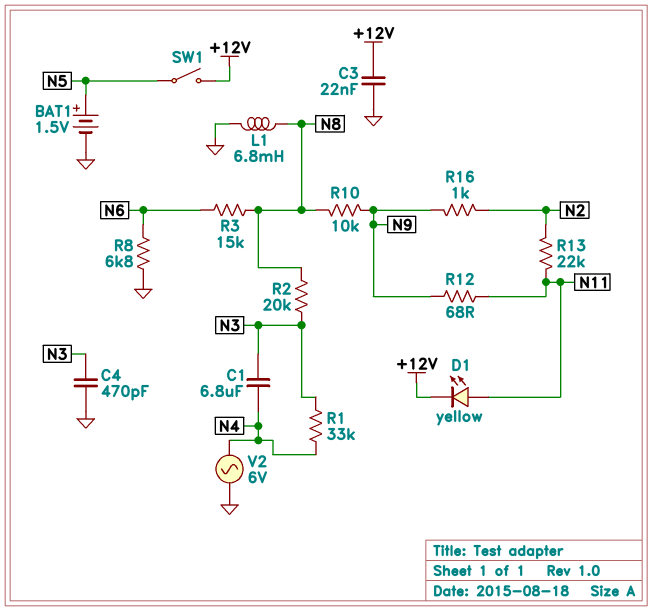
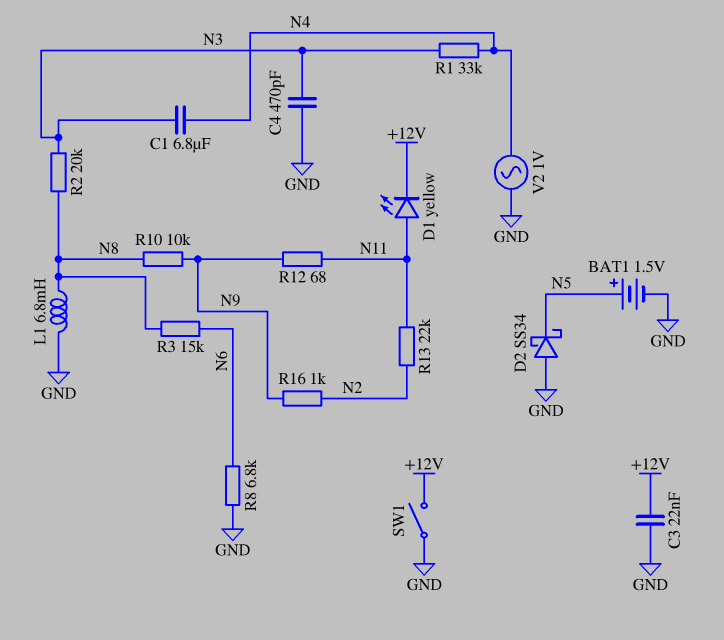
D2: none -> schottky SS34 (A GND, K N5)
SW1: switch (+12V, N5) -> switch (+12V, GND)
V2: AC 6V (GND, N4) -> AC 1V (GND, N4)

